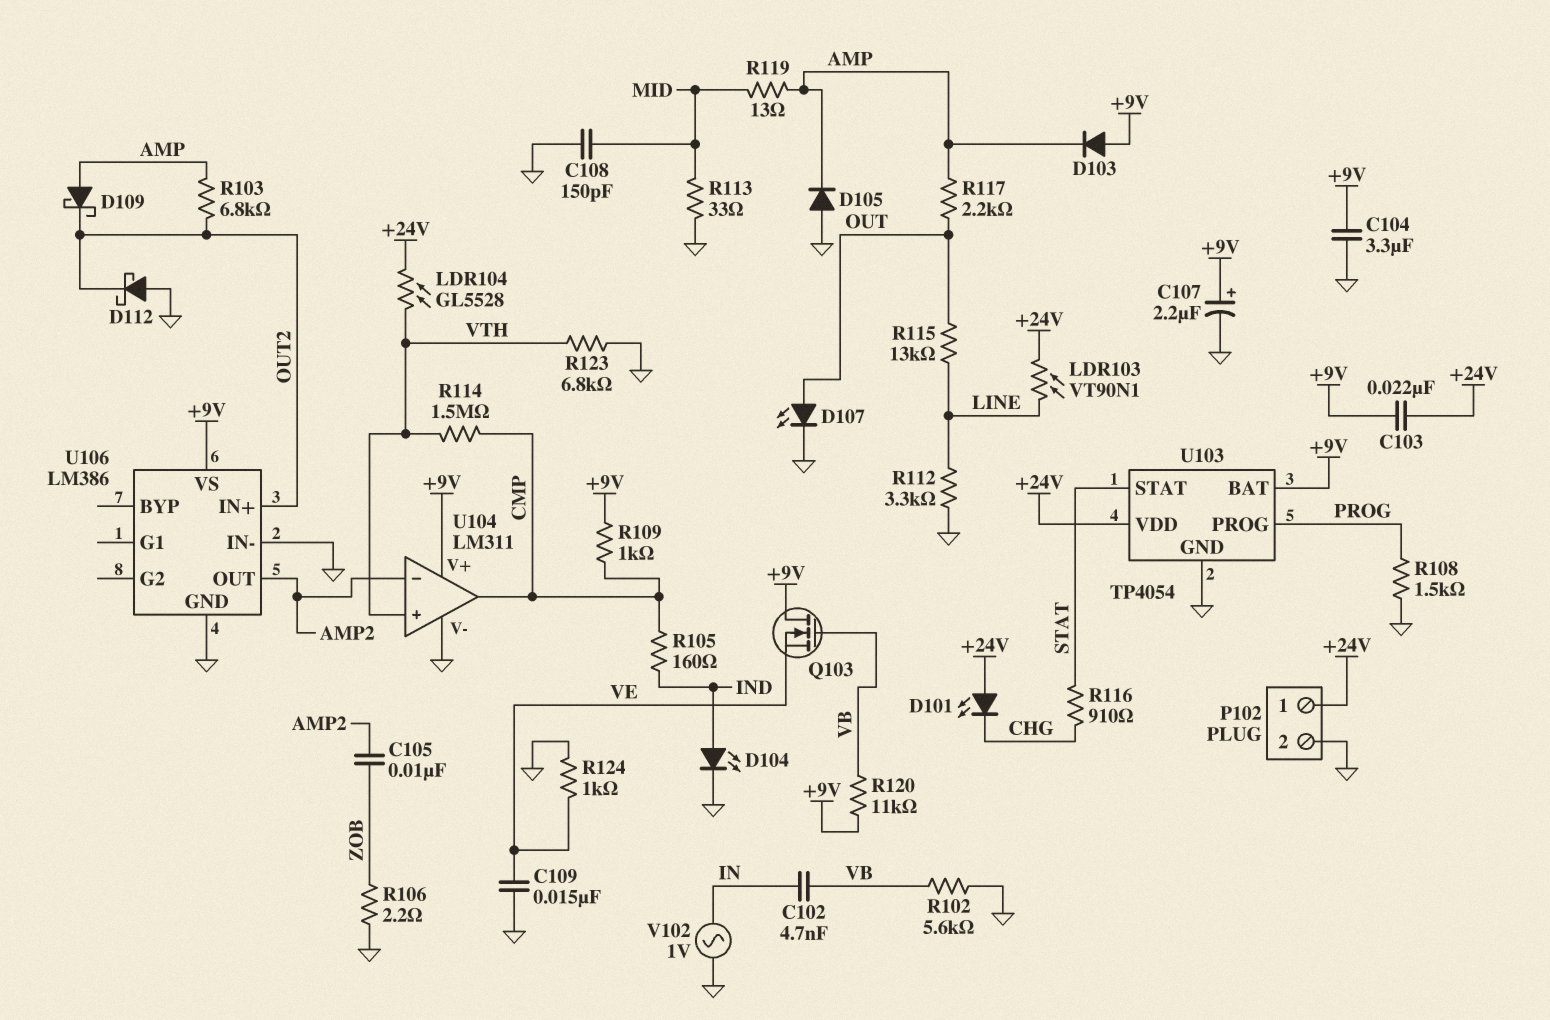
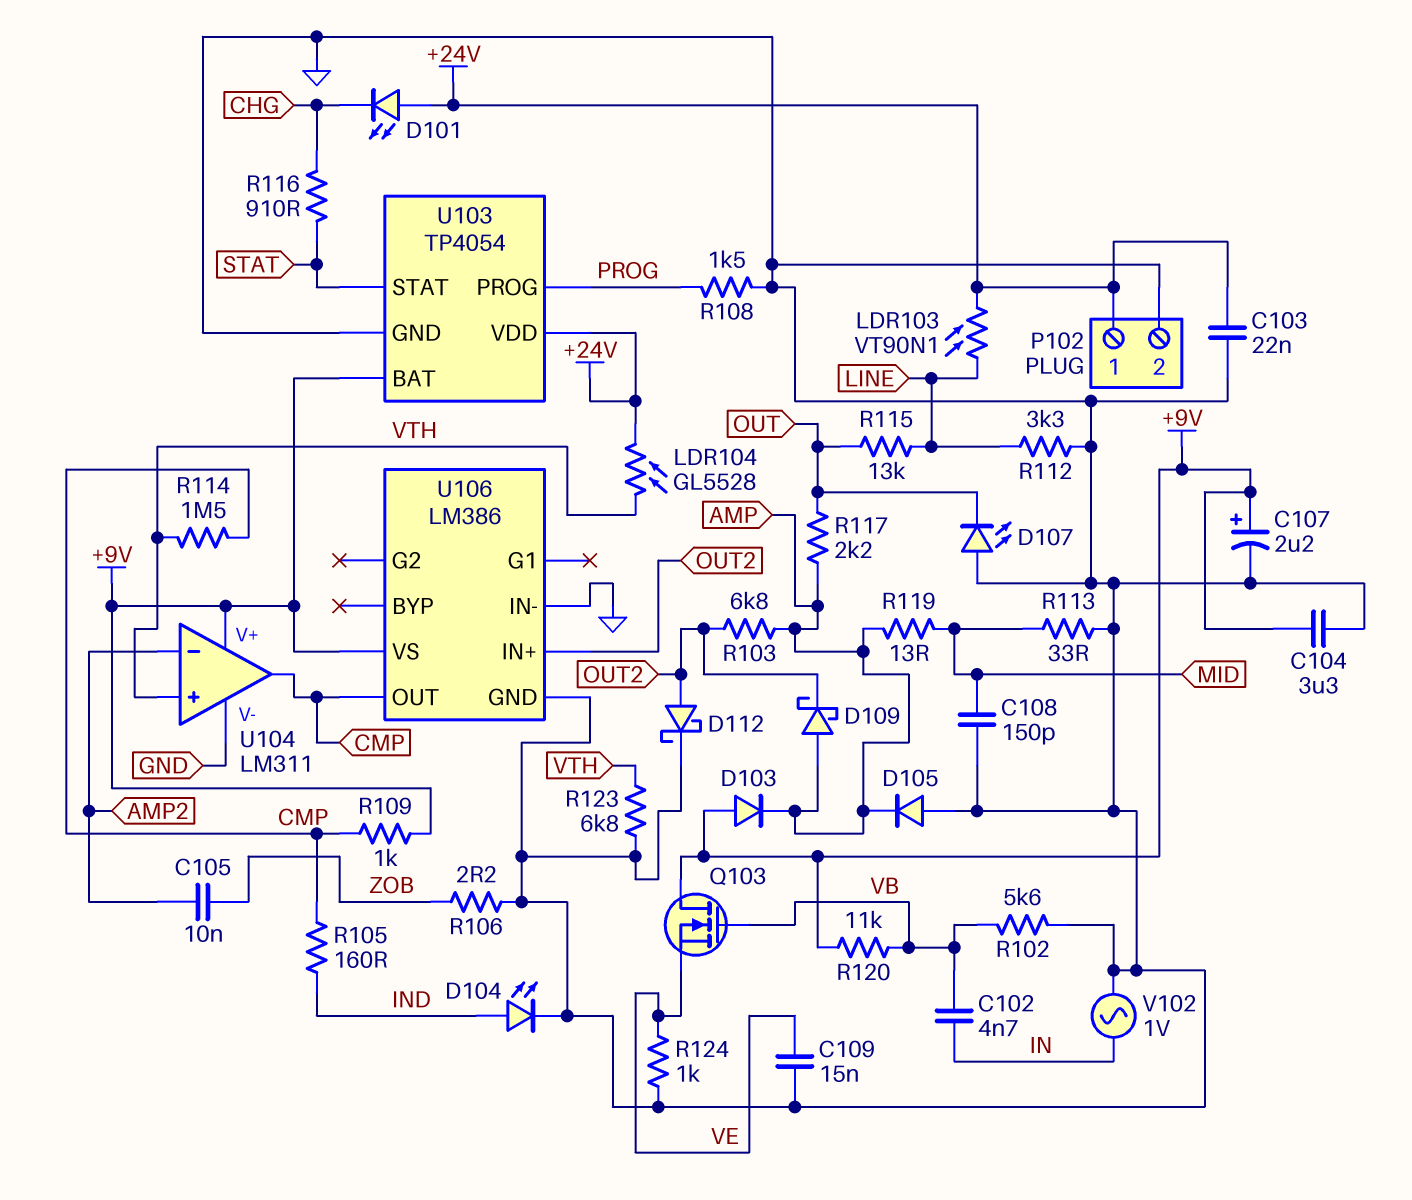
C103: 22nF (+9V, +24V) -> 22nF (+24V, GND)
D107: LED (A OUT, K GND) -> LED (A GND, K OUT)
D112: schottky (A GND, K OUT2) -> schottky (A OUT2, K GND)
U106 pin OUT: AMP2 -> CMP

